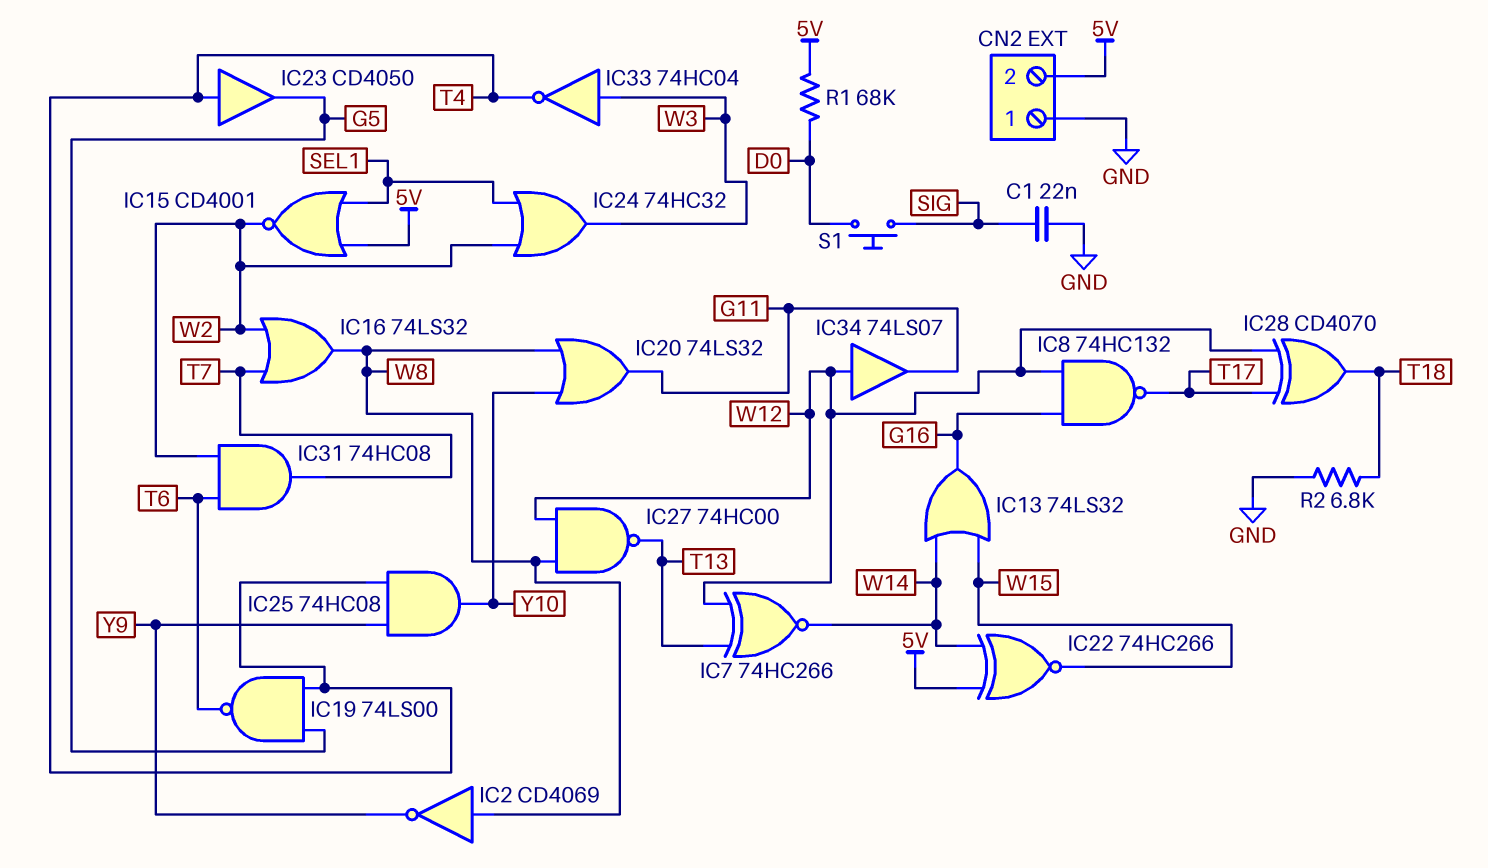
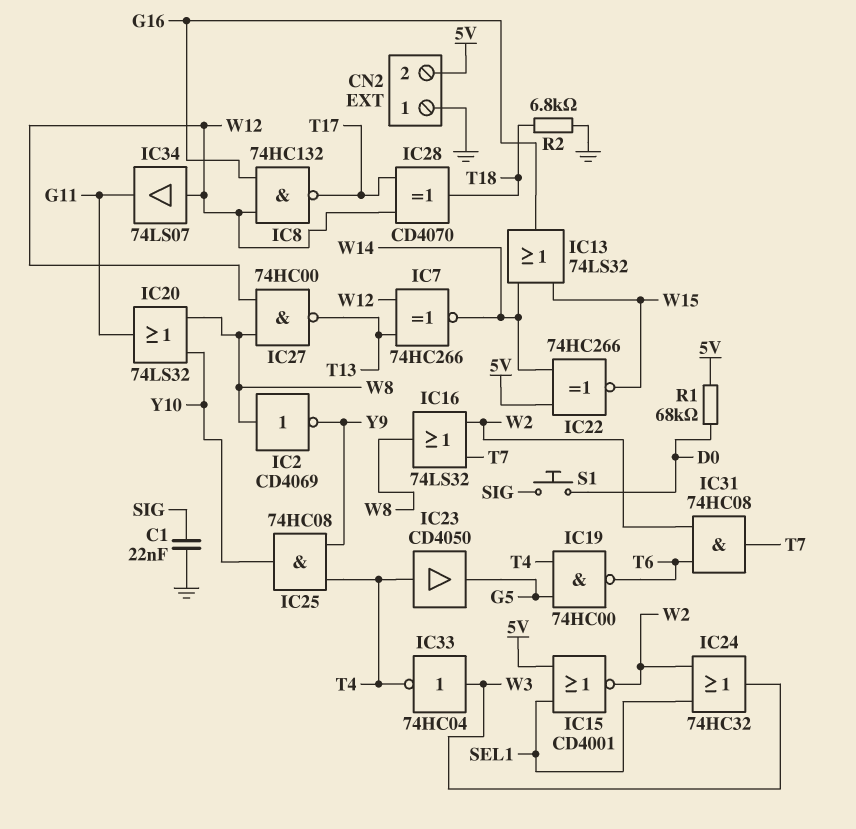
IC19: NAND 74LS00 (in G5, in T4, out T6) -> NAND 74HC00 (in G5, in T4, out T6)

